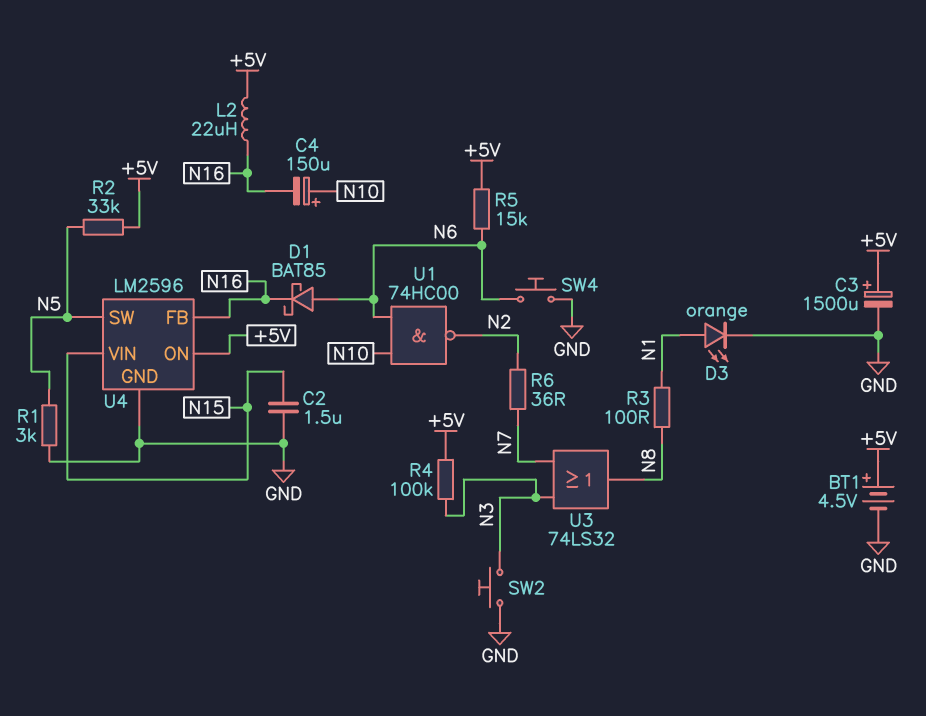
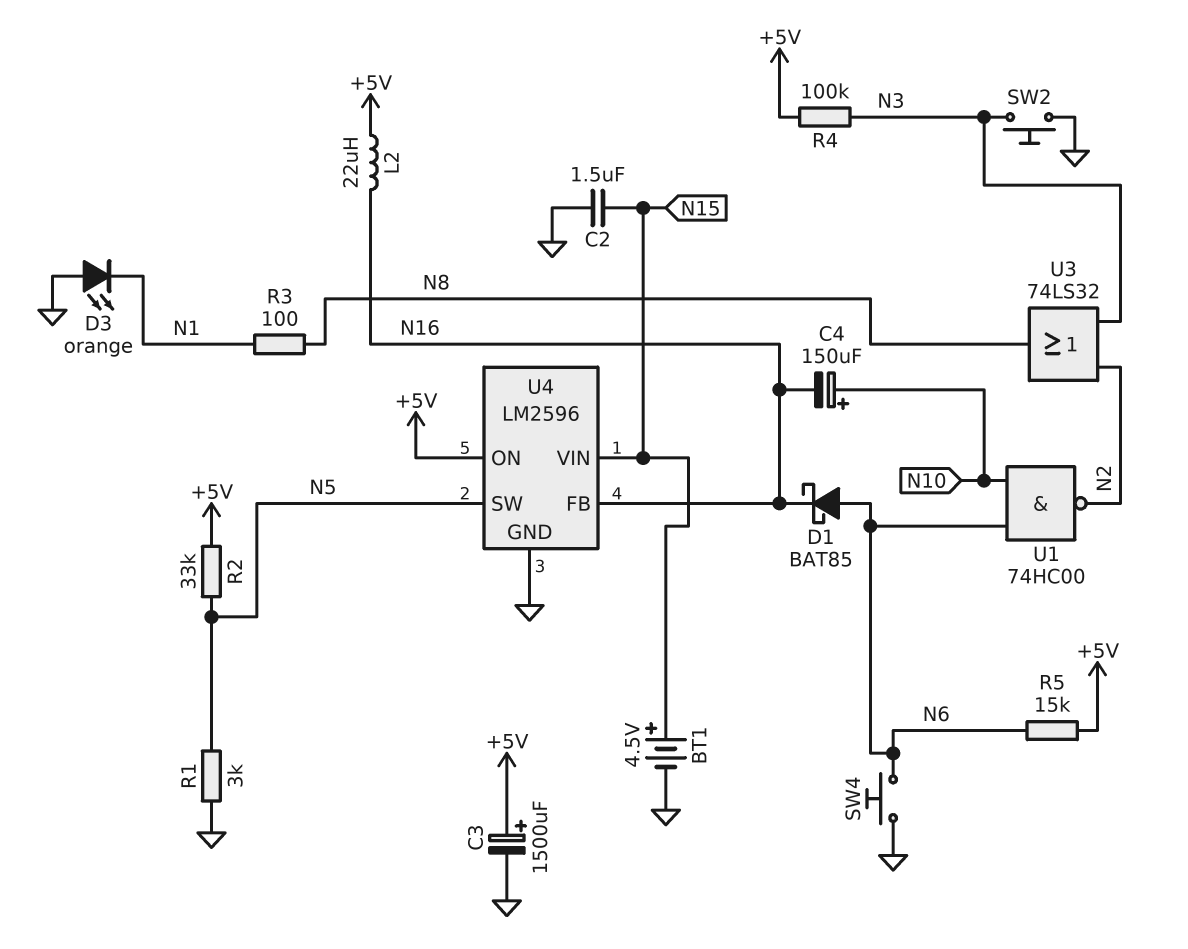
BT1: 4.5V (plus +5V, minus GND) -> 4.5V (plus N15, minus GND)
D3: LED orange (A N1, K GND) -> LED orange (A GND, K N1)
R6: 36 (N2, N7) -> none
U3: OR 74LS32 (in N3, in N7, out N8) -> OR 74LS32 (in N2, in N3, out N8)

